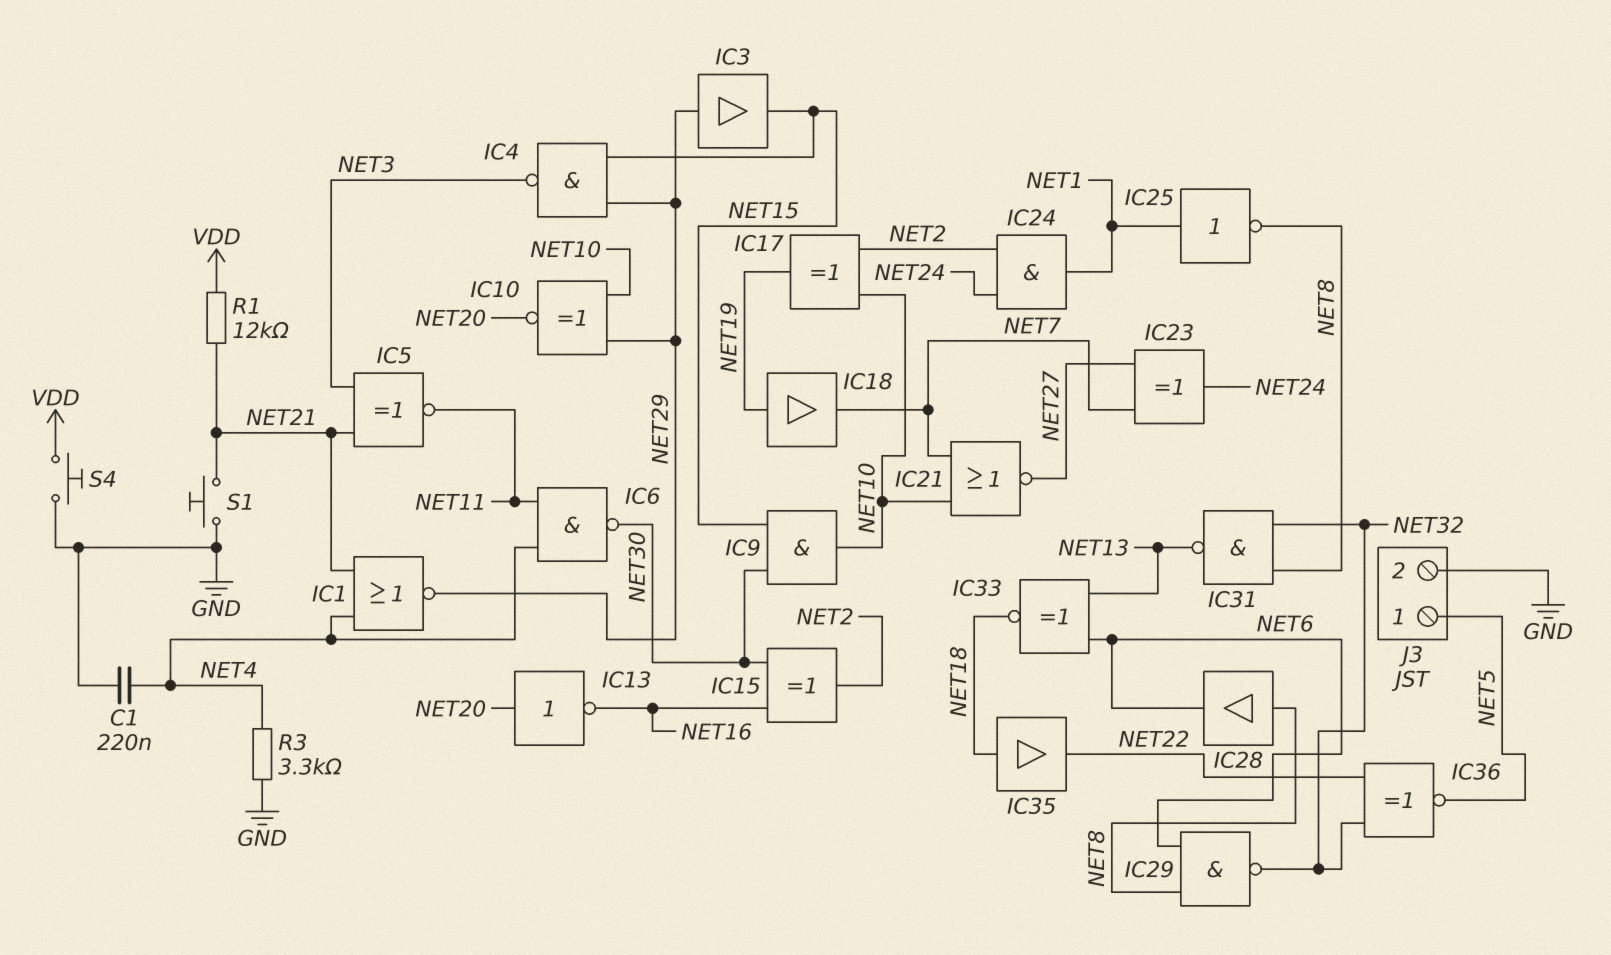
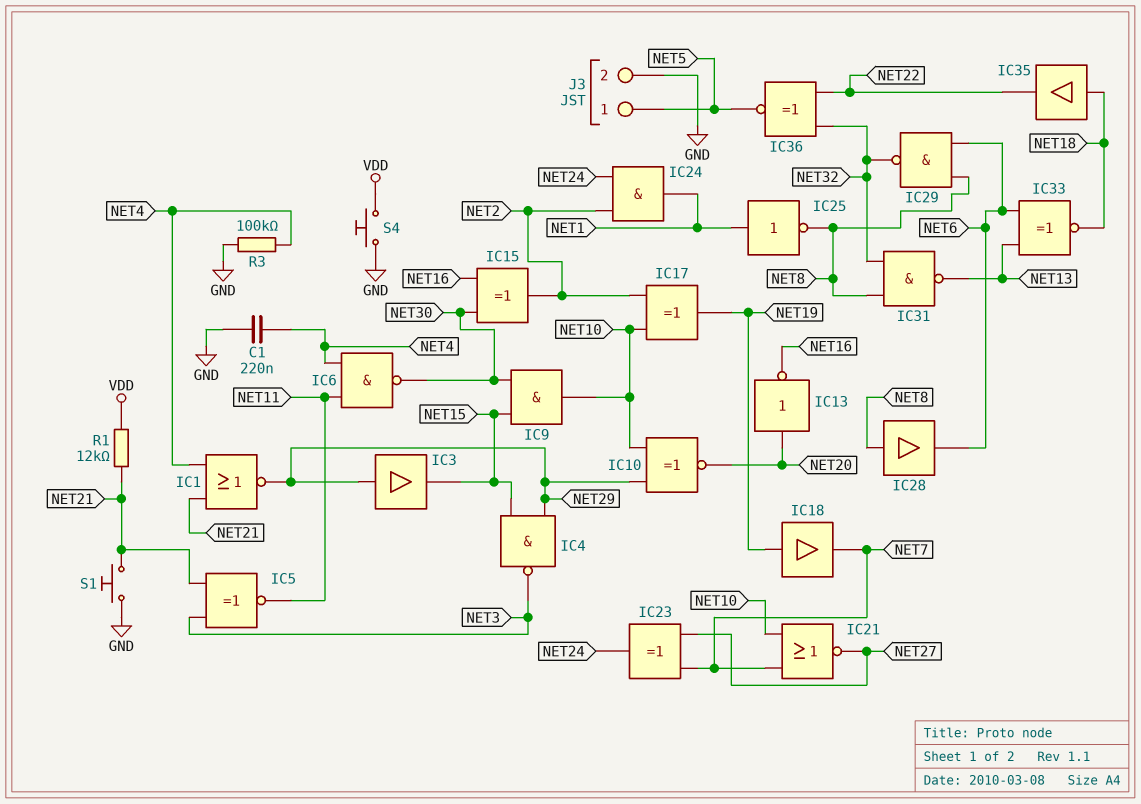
R3: 3.3k (GND, NET4) -> 100k (GND, NET4)

